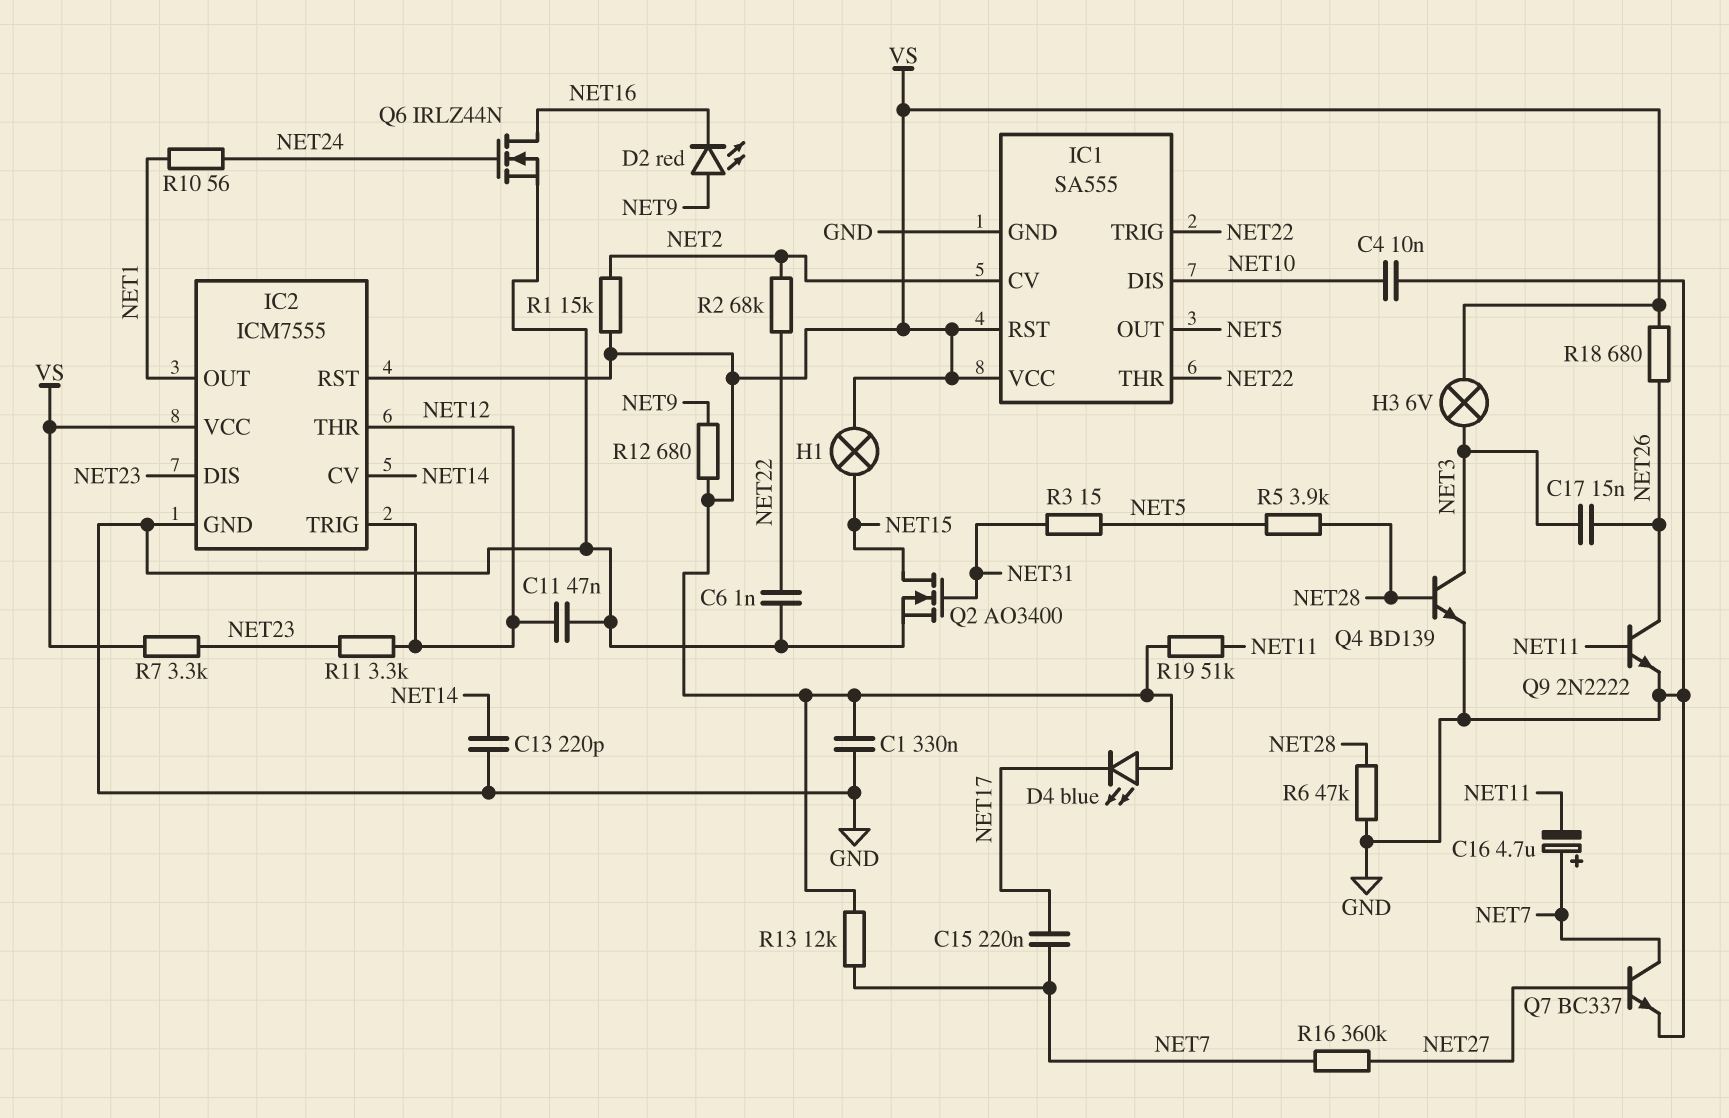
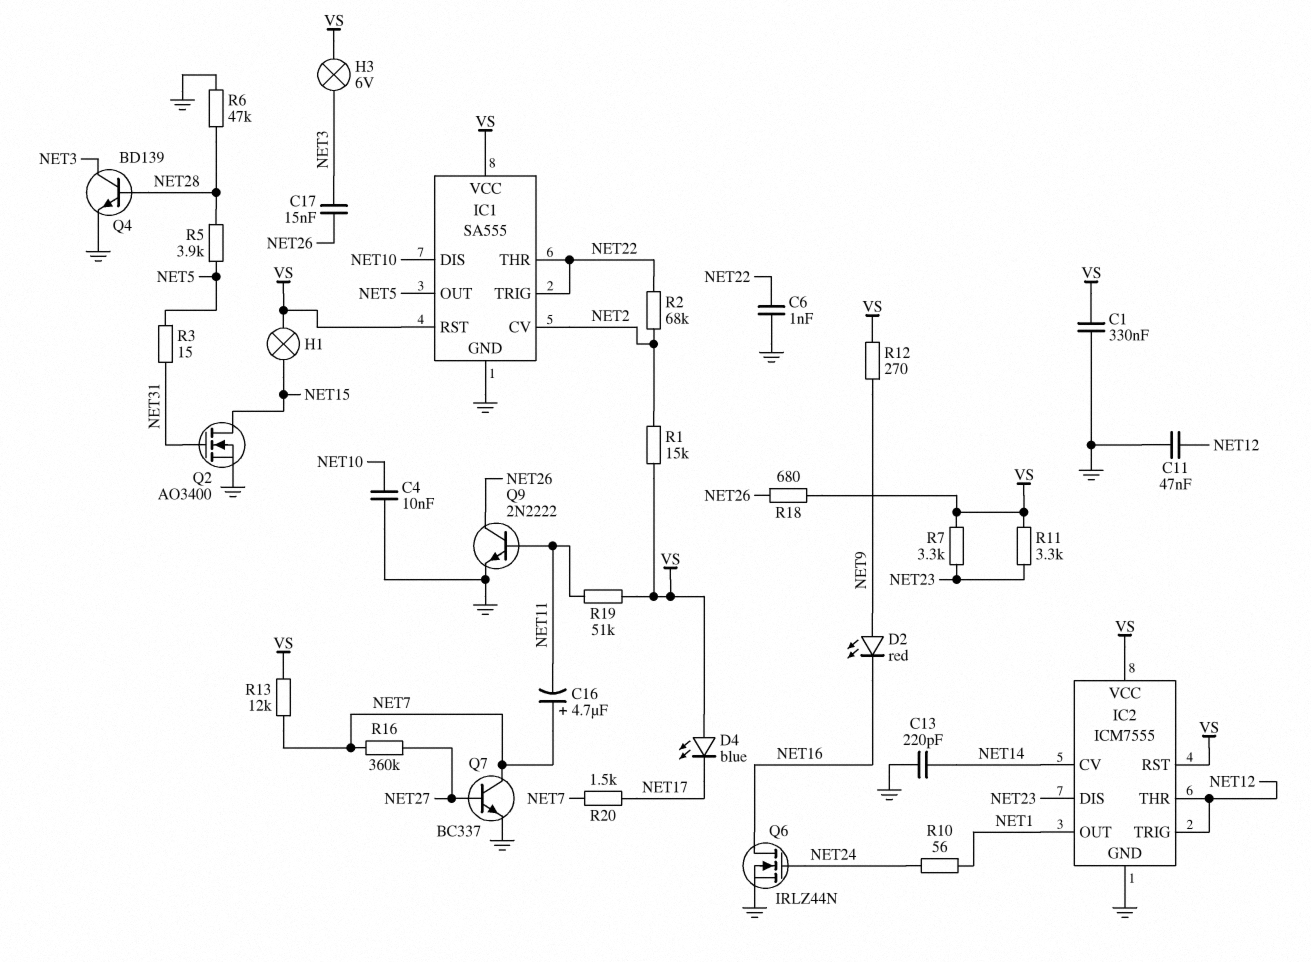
C15: 220nF (NET7, NET17) -> none
R11: 3.3k (NET12, NET23) -> 3.3k (NET23, VS)
R12: 680 (NET9, VS) -> 270 (NET9, VS)
R20: none -> 1.5k (NET7, NET17)

